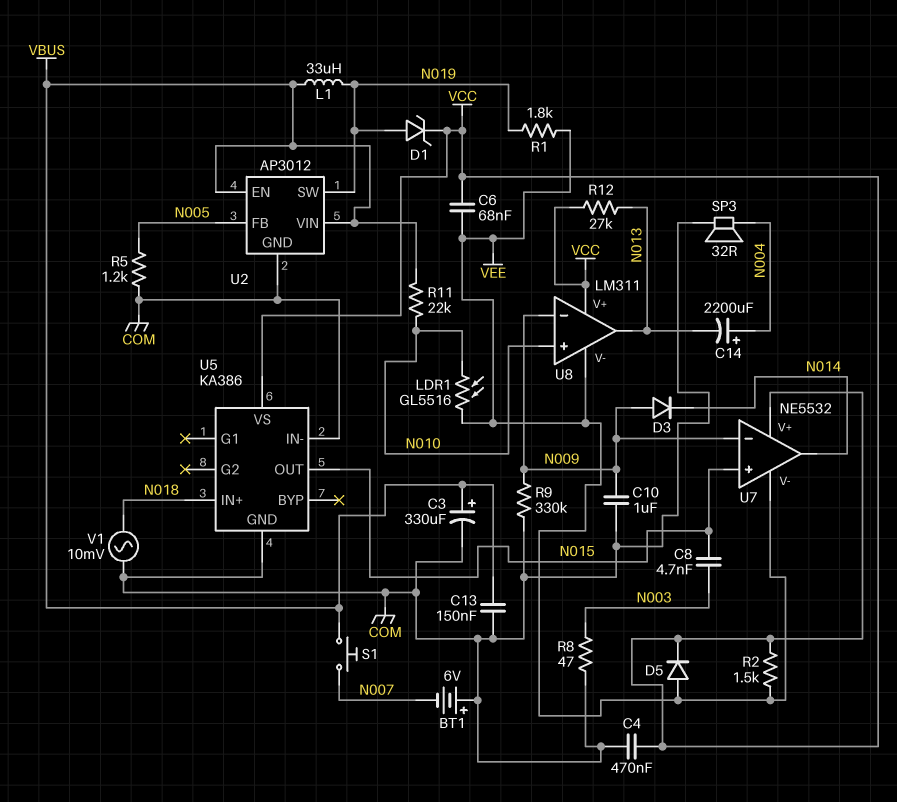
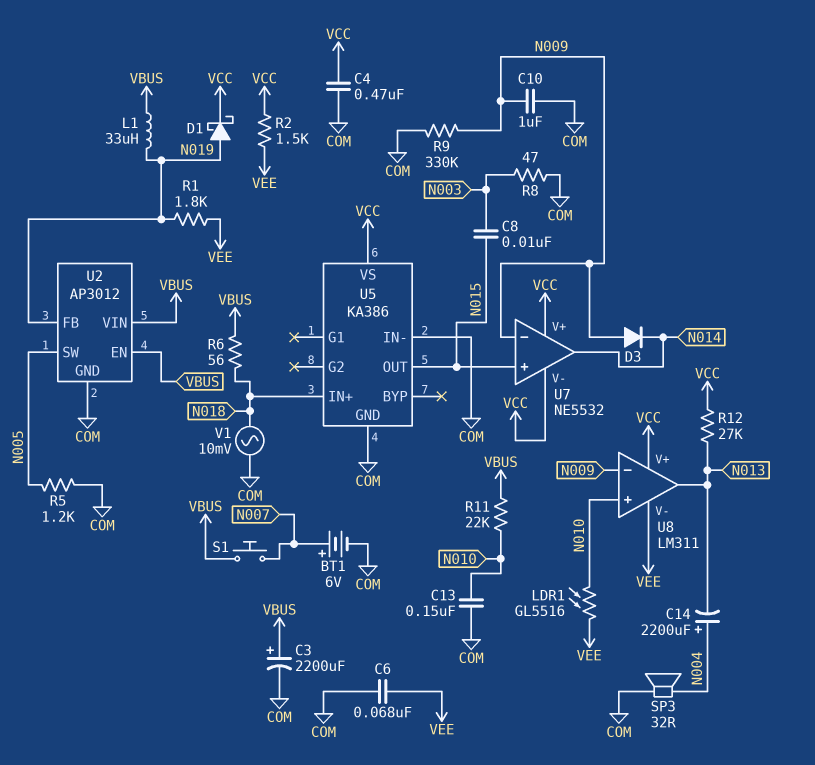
BT1: 6V (plus COM, minus N007) -> 6V (plus N007, minus COM)
C3: 330uF (plus VBUS, minus COM) -> 2200uF (plus VBUS, minus COM)
C6: 68nF (VCC, VEE) -> 68nF (COM, VEE)
C8: 4.7nF (N003, N015) -> 10nF (N003, N015)
C13: 150nF (COM, VBUS) -> 150nF (COM, N010)
D1: zener (A N019, K VCC) -> schottky (A N019, K VCC)
D5: diode (A VEE, K VCC) -> none
R6: none -> 56 (N018, VBUS)
U2 pin FB: N005 -> N019
U2 pin SW: N019 -> N005
U7 pin V-: VEE -> VCC

